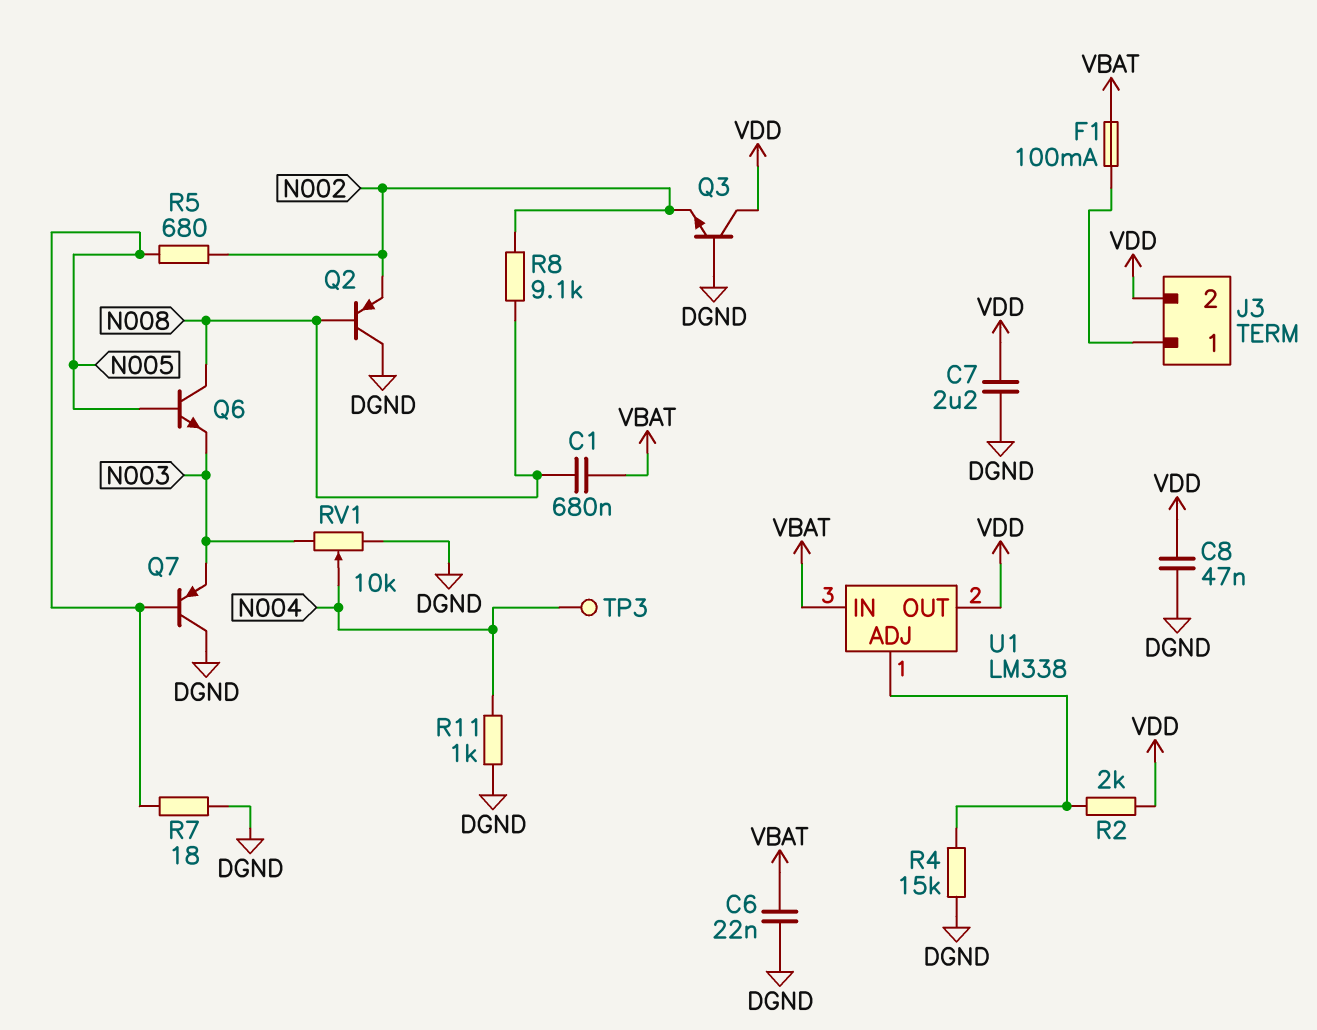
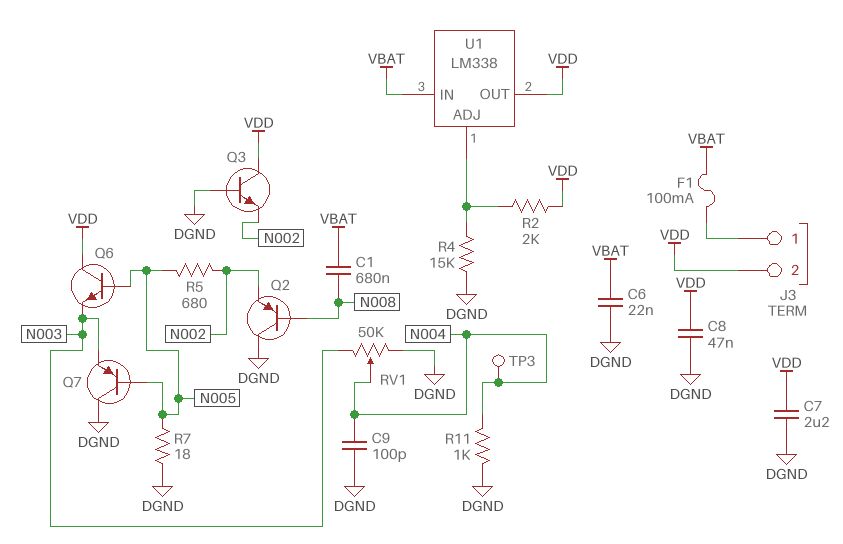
C9: none -> 100pF (DGND, N004)
Q6: NPN (B N005, C N008, E N003) -> NPN (B N005, C VDD, E N003)
R8: 9.1k (N002, N008) -> none
RV1: 10k (DGND, N003, wiper N004) -> 50k (DGND, N003, wiper N004)

